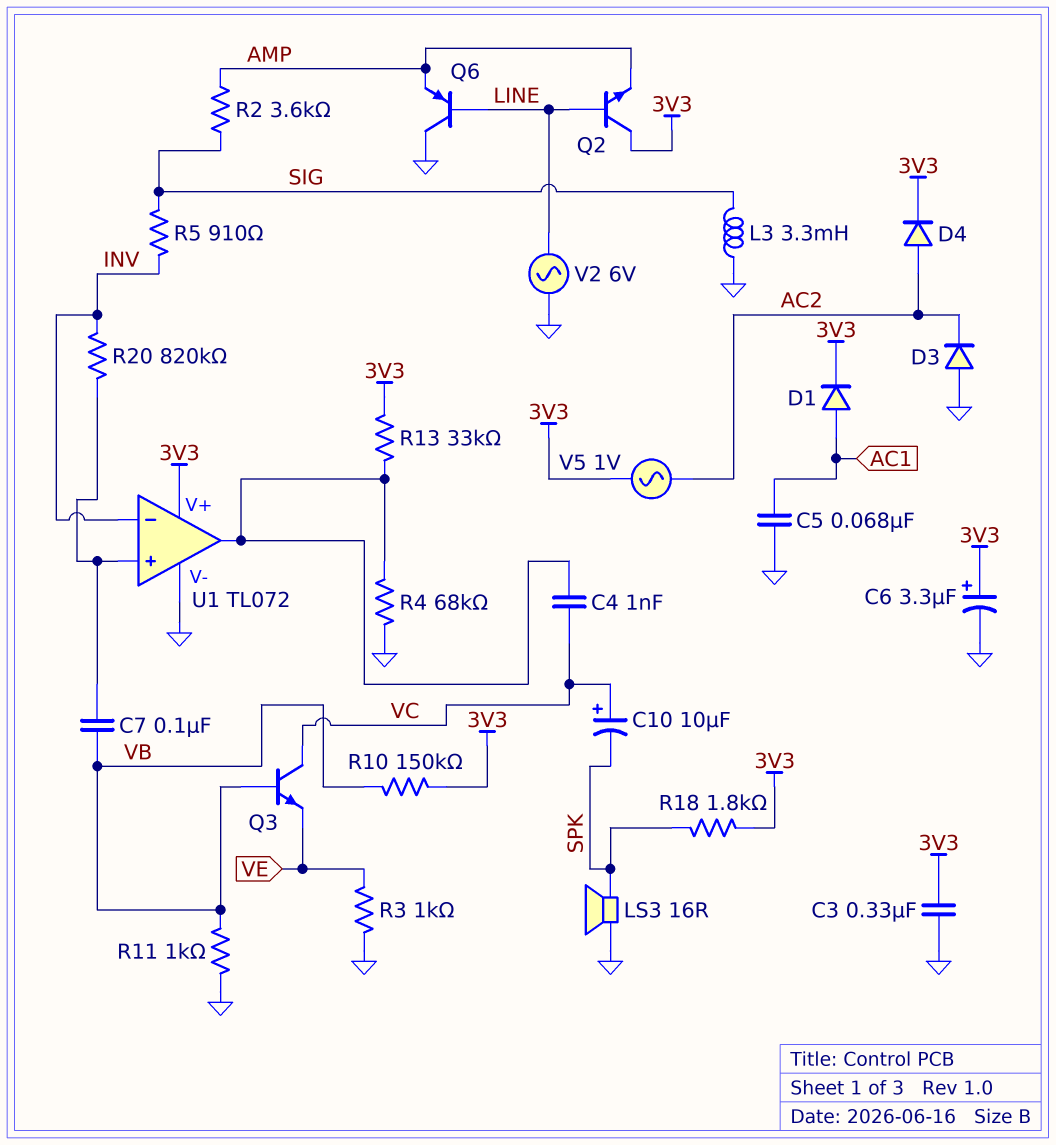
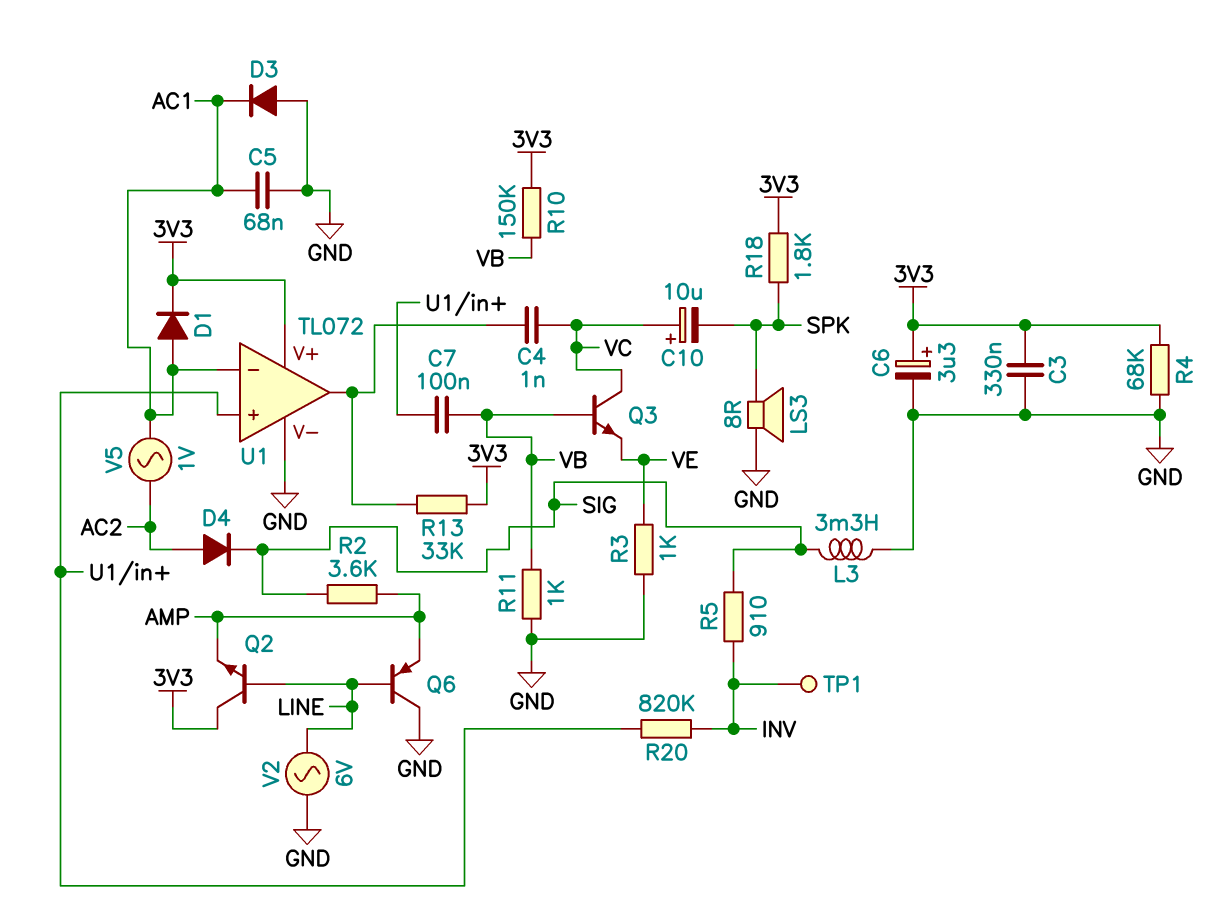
D3: diode (A GND, K AC2) -> diode (A GND, K AC1)
D4: diode (A AC2, K 3V3) -> diode (A AC2, K SIG)
LS3: speaker 16R (GND, SPK) -> speaker 8R (GND, SPK)
R4: 68k (GND, U1/out) -> 68k (3V3, GND)
TP1: none -> test point (INV)
U1 pin in-: INV -> AC1
V5: AC 1V (3V3, AC2) -> AC 1V (AC1, AC2)

